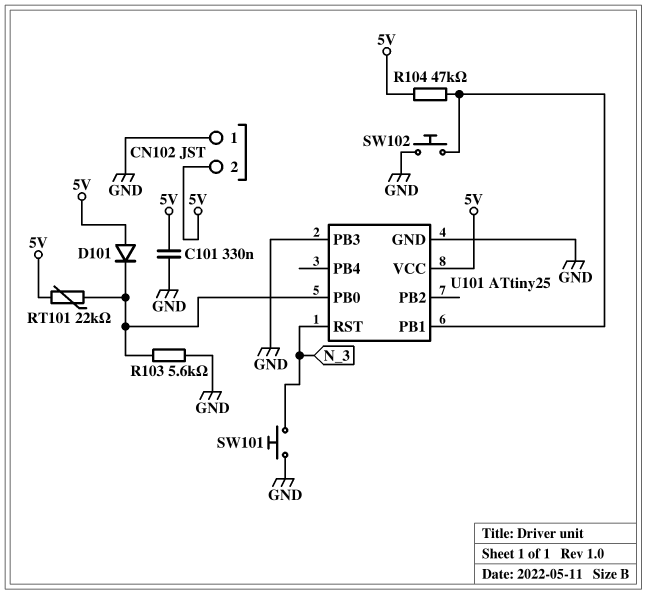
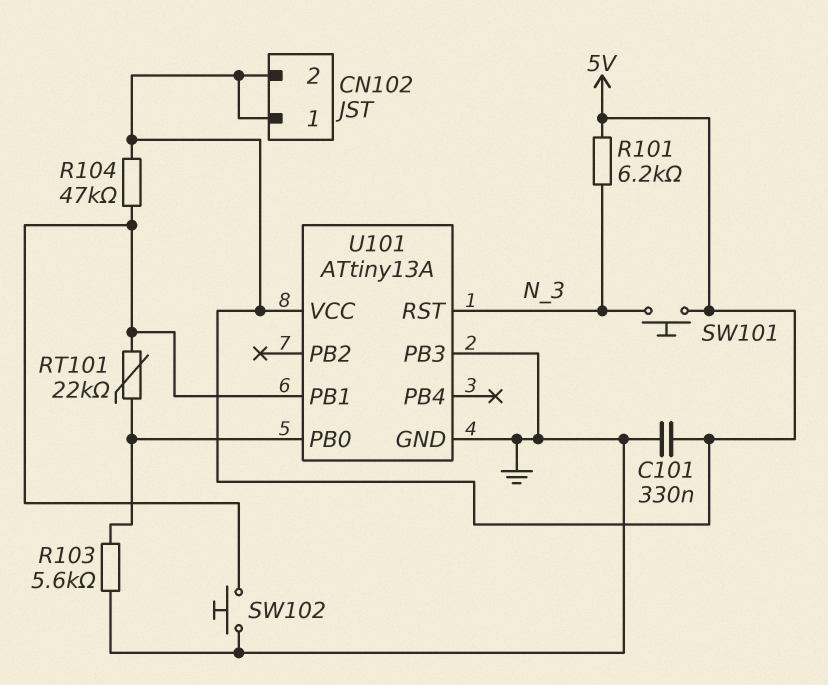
CN102 pin 1: GND -> 5V
D101: diode (A 5V, K U101/PB0) -> none
R101: none -> 6.2k (5V, N_3)
RT101: 22k (5V, U101/PB0) -> 22k (U101/PB0, U101/PB1)
SW101: button (GND, N_3) -> button (5V, N_3)
U101: ATtiny25 -> ATtiny13A

